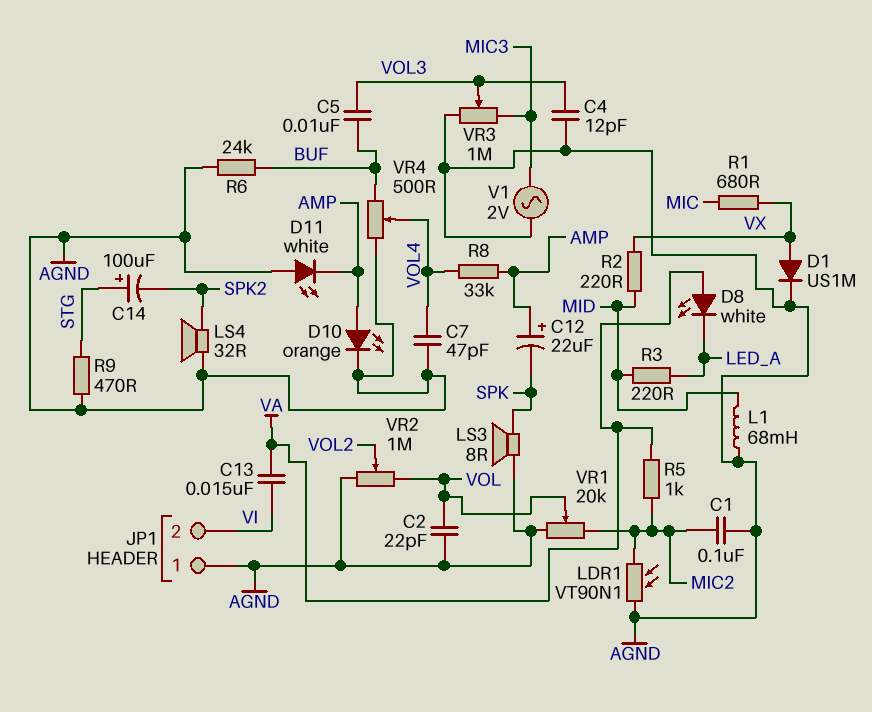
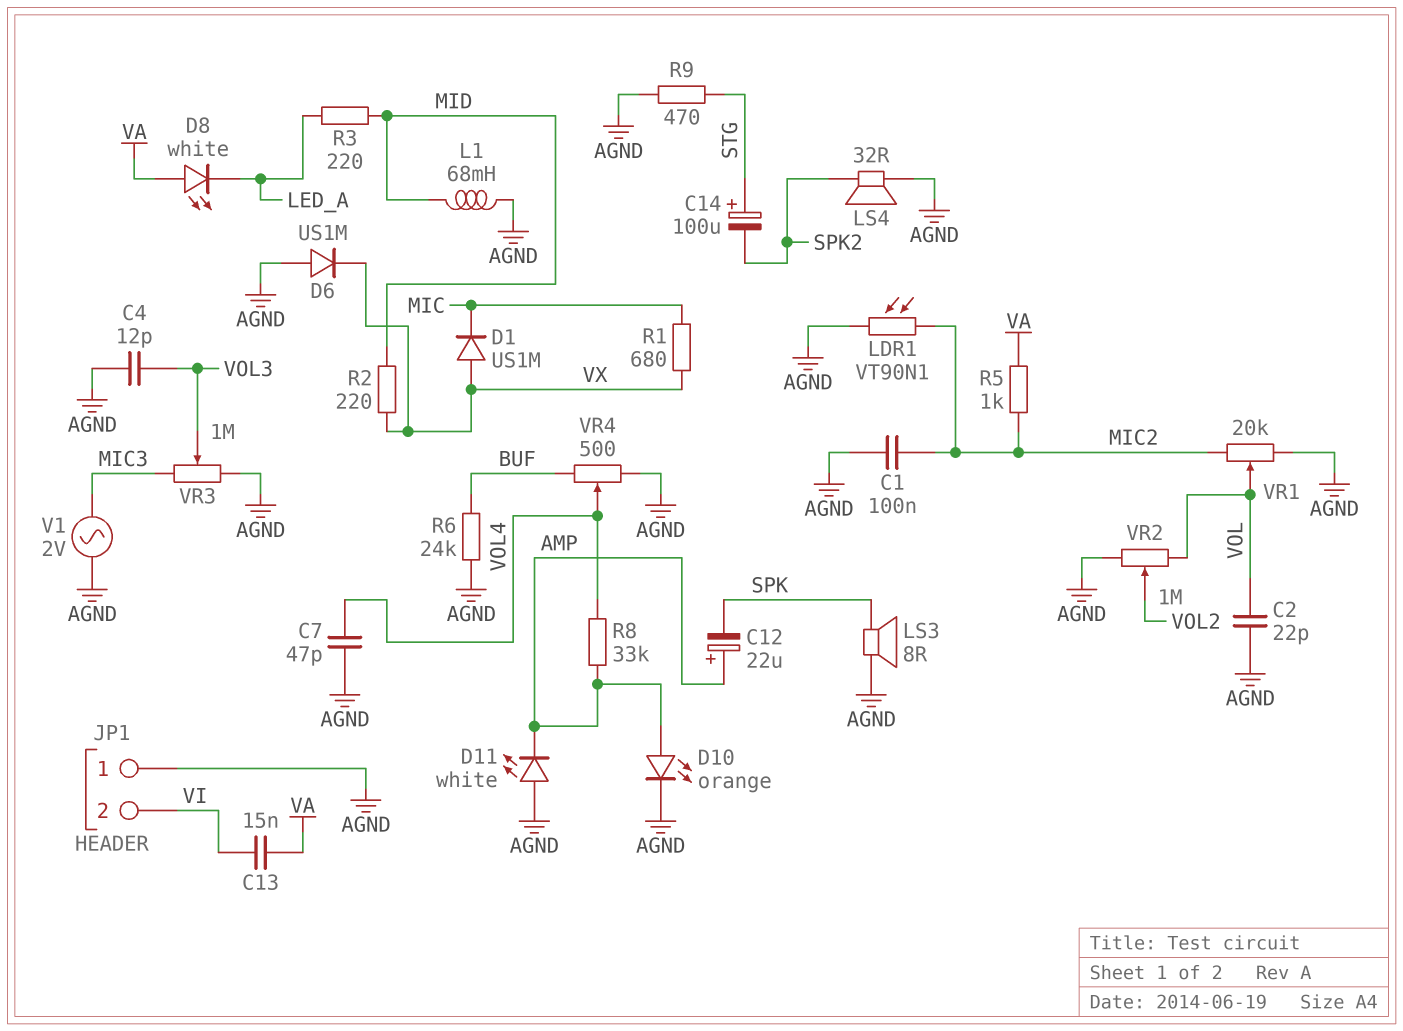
C5: 10nF (BUF, VOL3) -> none
D1: diode US1M (A VX, K AGND) -> diode US1M (A VX, K MIC)
D6: none -> diode US1M (A AGND, K VX)

